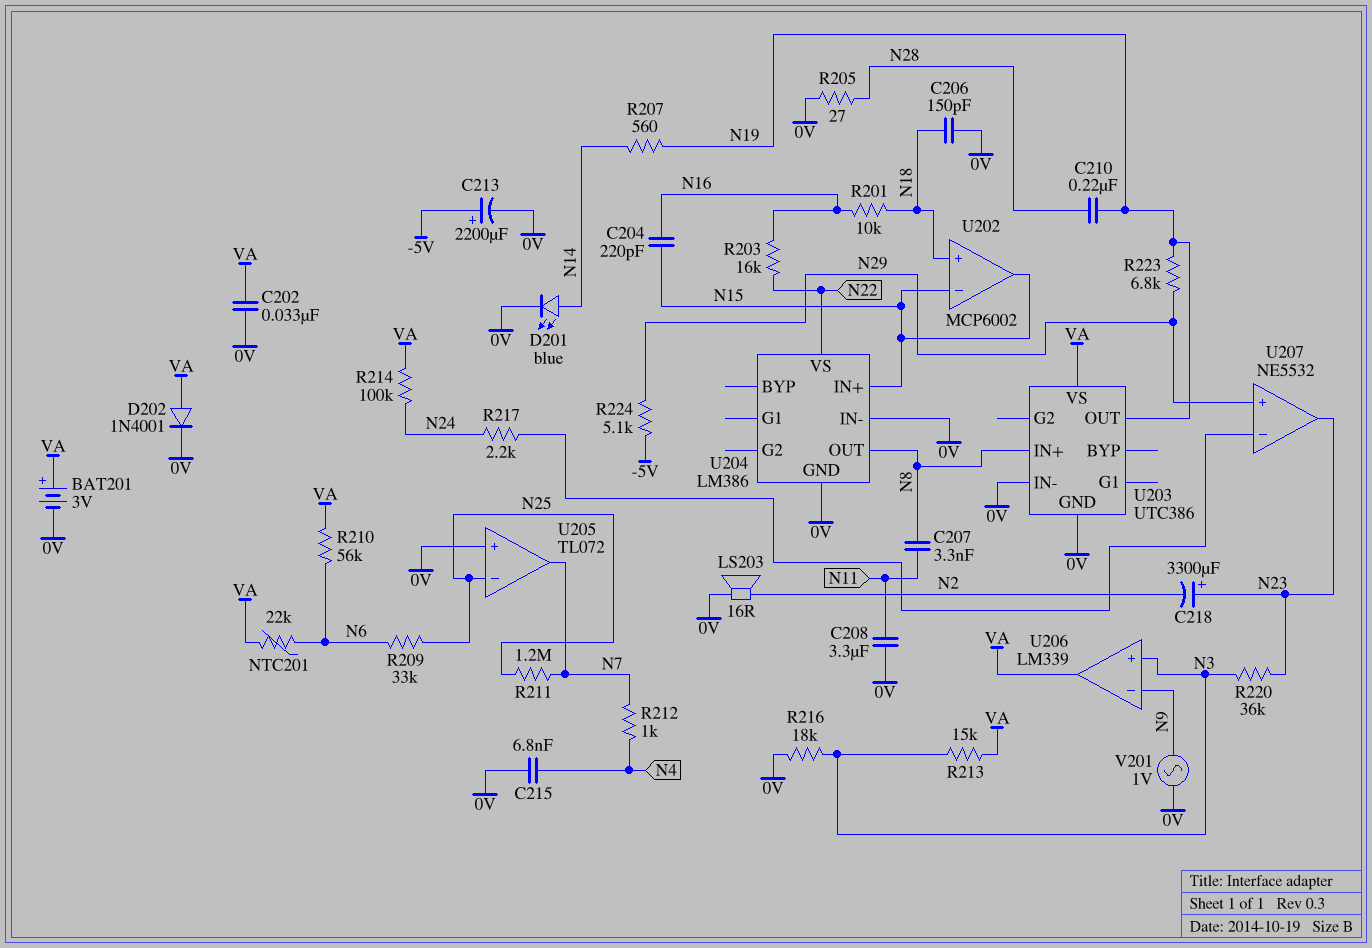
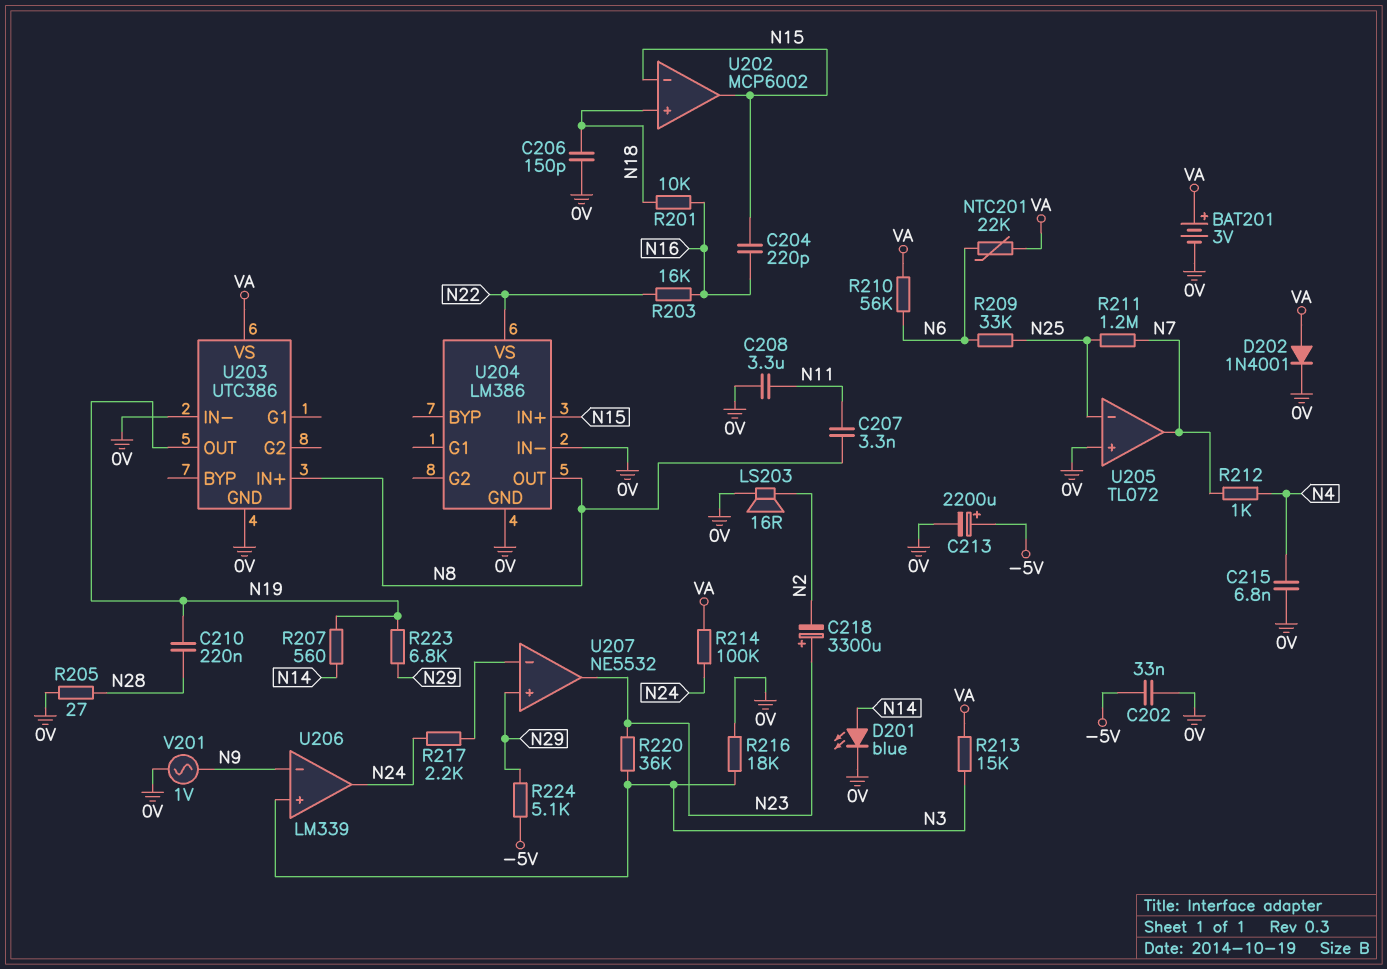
C202: 33nF (0V, VA) -> 33nF (-5V, 0V)
U206 pin out: VA -> N24

